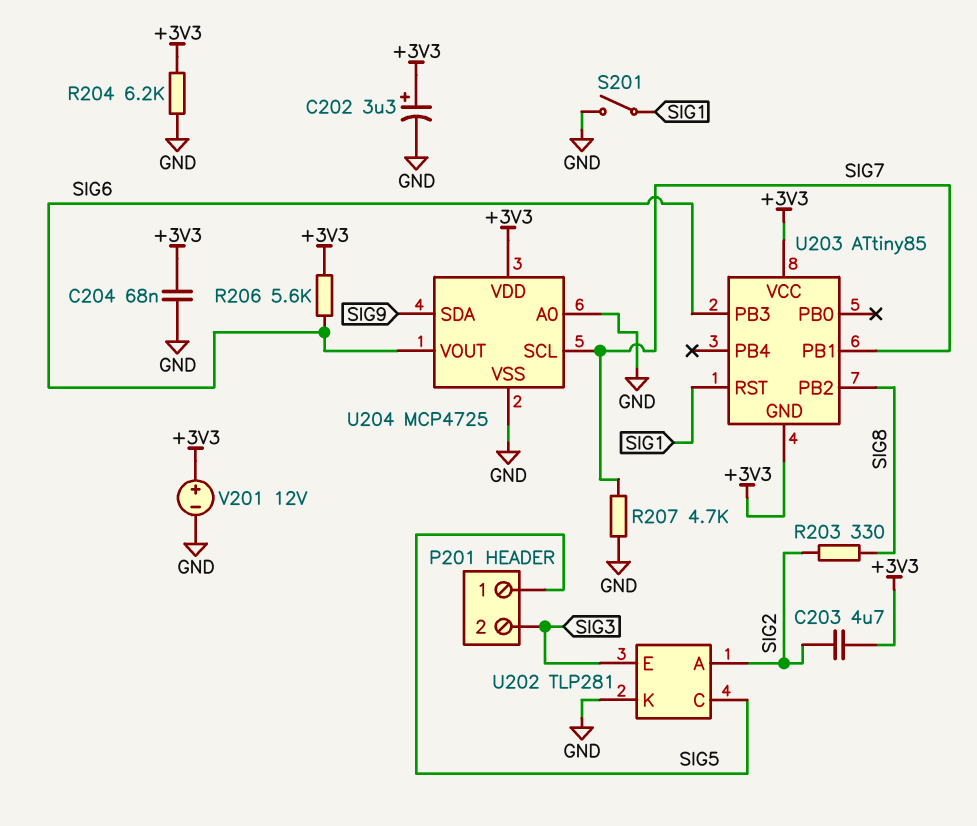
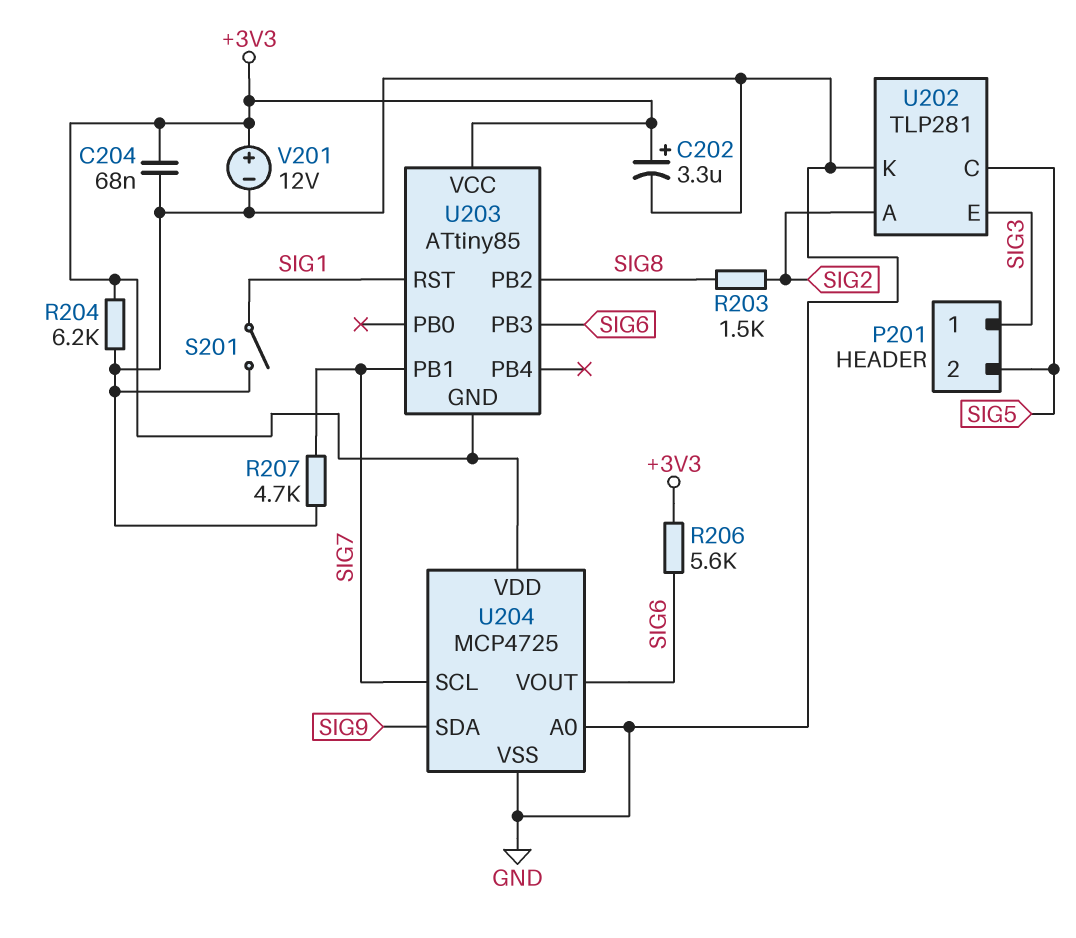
C203: 4.7uF (+3V3, SIG2) -> none
P201 pin 1: SIG5 -> SIG3
P201 pin 2: SIG3 -> SIG5
R203: 330 (SIG2, SIG8) -> 1.5k (SIG2, SIG8)

